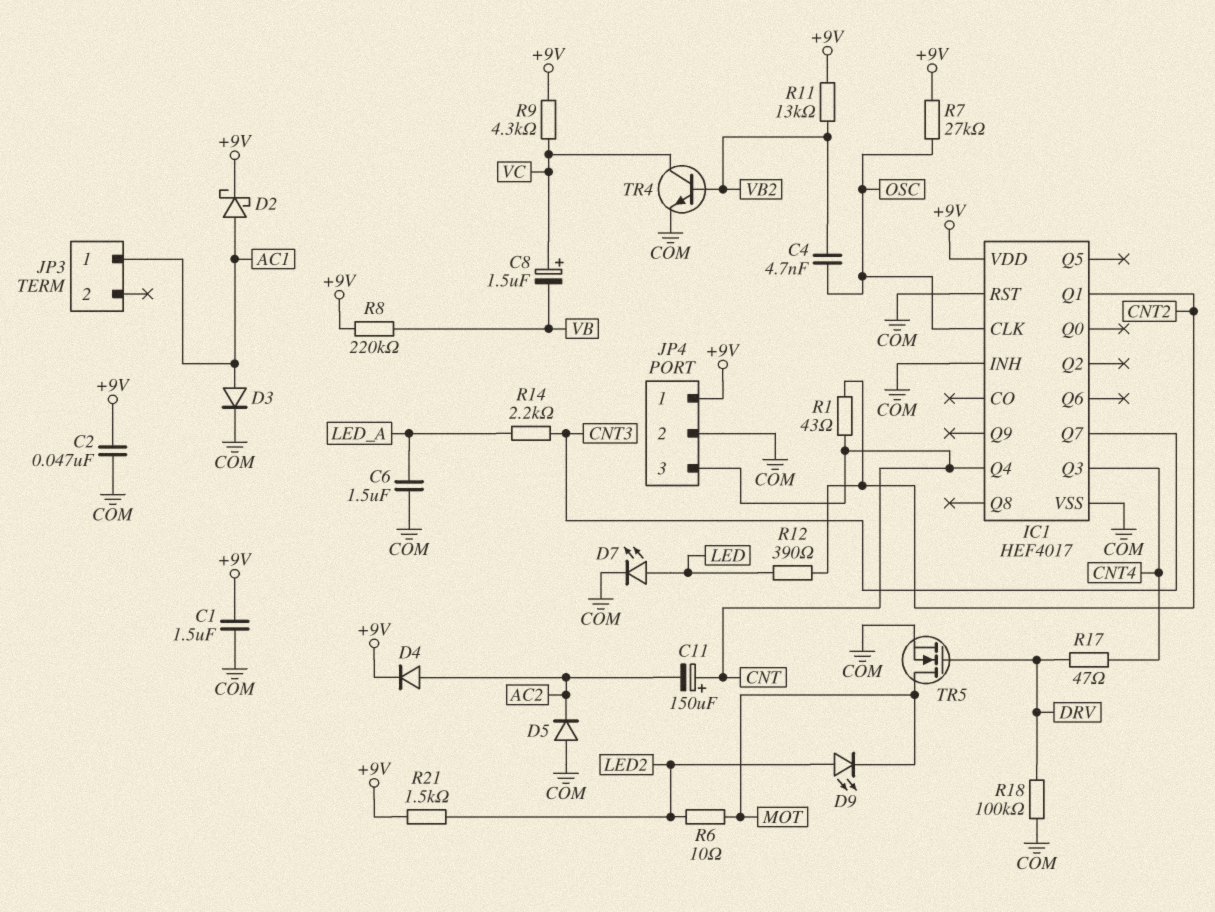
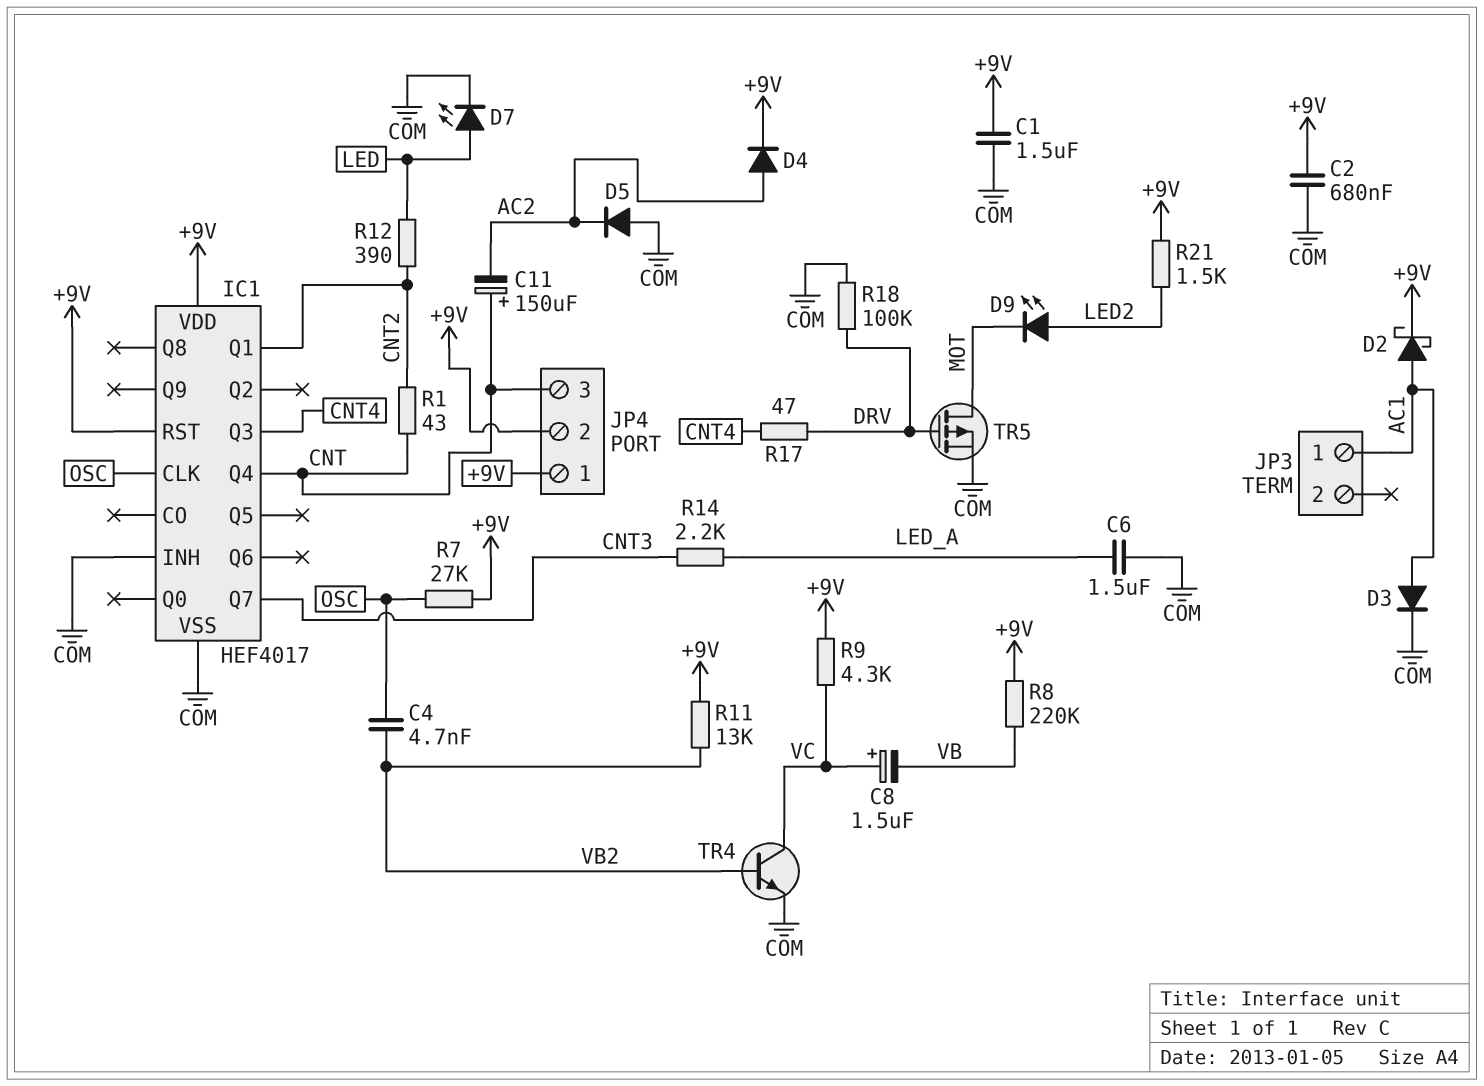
C2: 47nF (+9V, COM) -> 680nF (+9V, COM)
IC1 pin RST: COM -> +9V
JP4 pin 2: COM -> +9V
R6: 10 (LED2, MOT) -> none
TR5: NMOS (G DRV, D MOT, S COM) -> PMOS (G DRV, D MOT, S COM)

